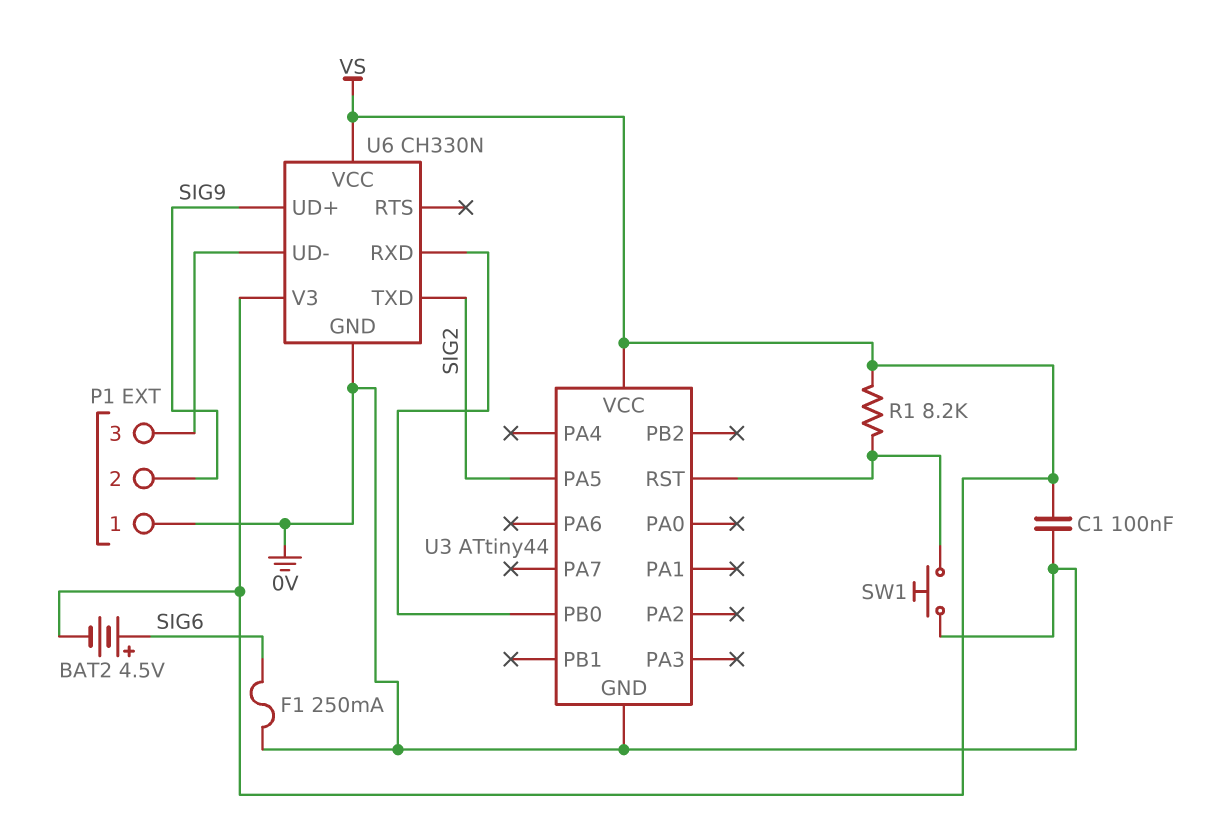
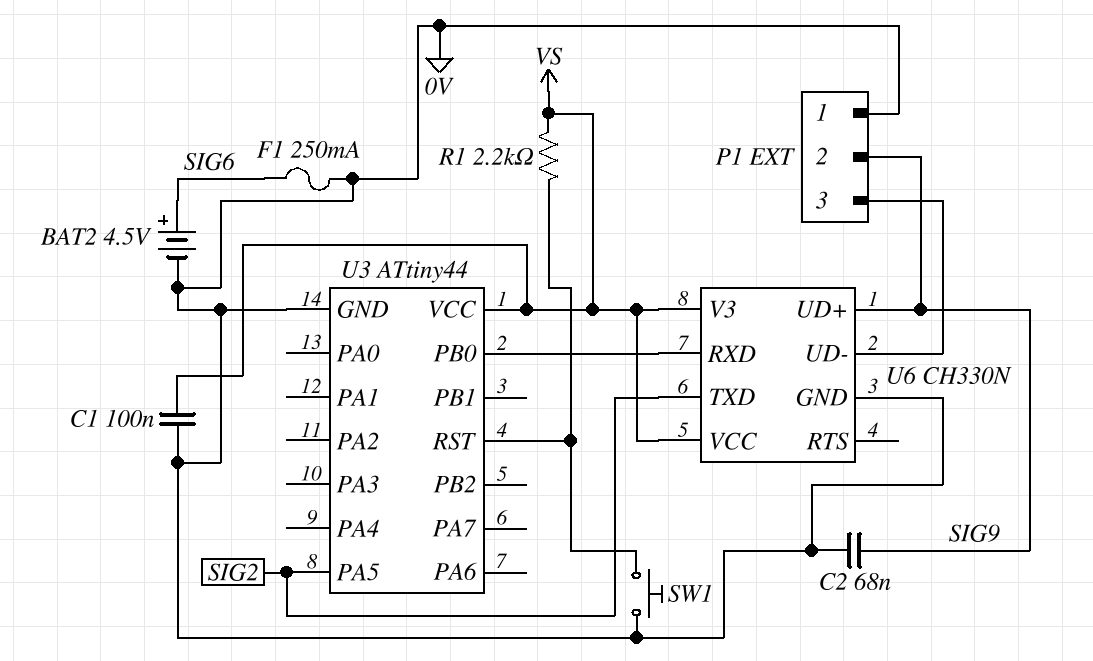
BAT2: 4.5V (plus SIG6, minus VS) -> 4.5V (plus SIG6, minus 0V)
C2: none -> 68nF (0V, SIG9)
R1: 8.2k (U3/RST, VS) -> 2.2k (U3/RST, VS)

